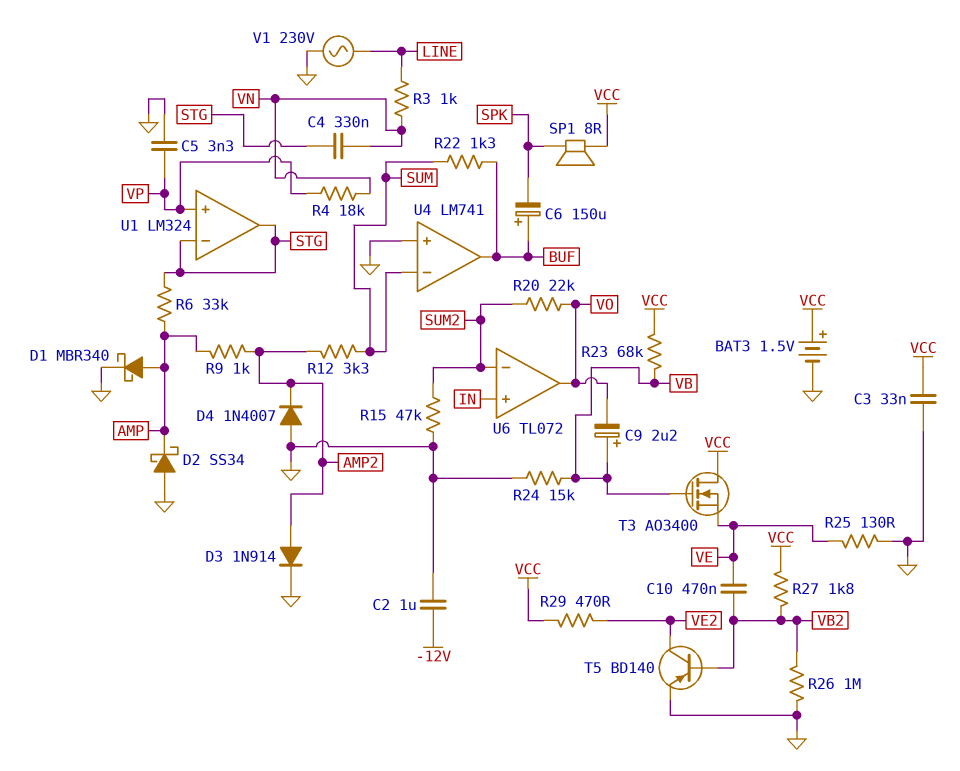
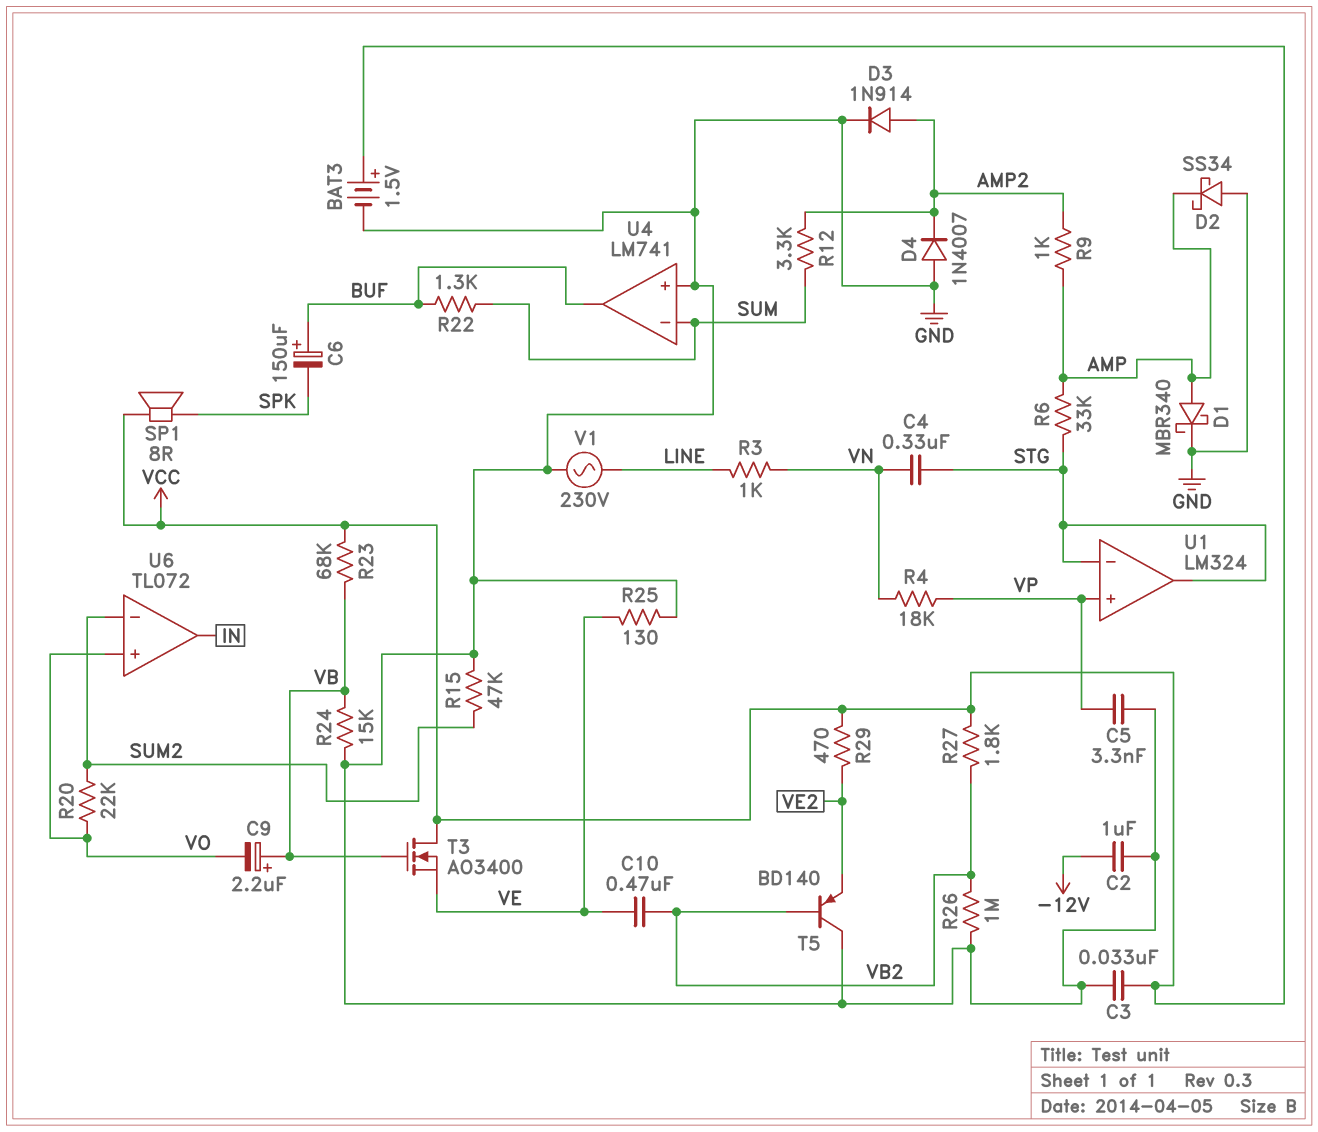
T5: PNP BD140 (B VB2, C VE2, E GND) -> PNP BD140 (B VB2, C GND, E VE2)
U6 pin in+: IN -> VO
U6 pin out: VO -> IN

